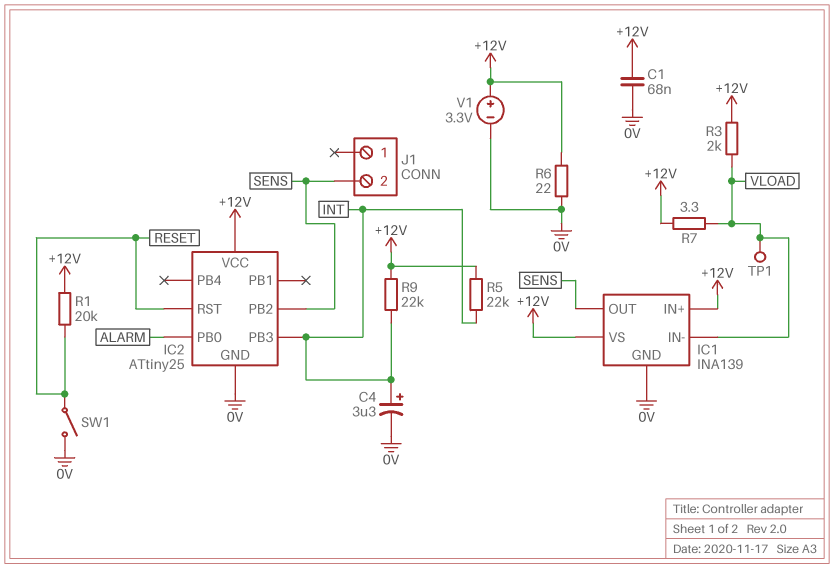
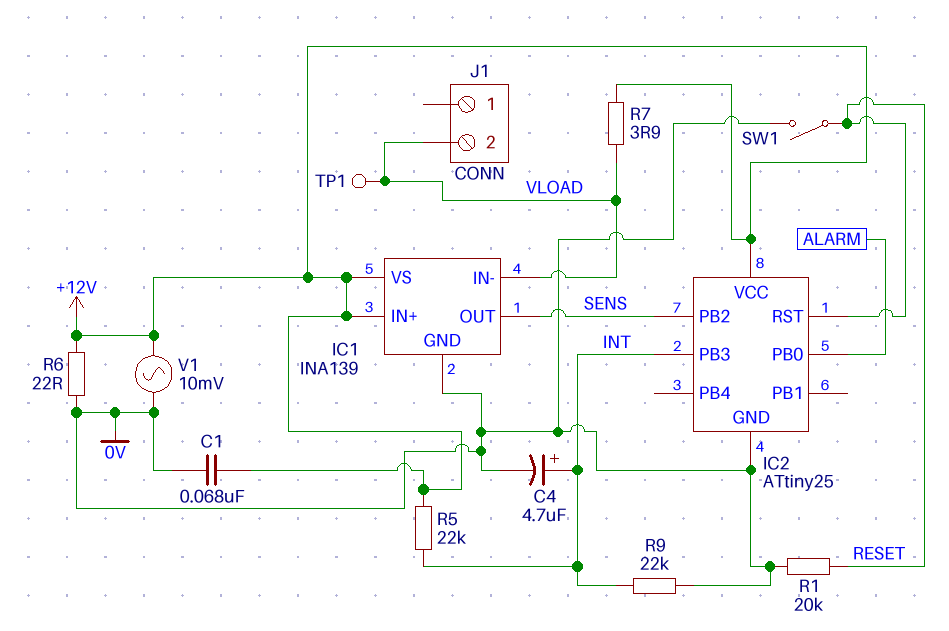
C4: 3.3uF (plus INT, minus 0V) -> 4.7uF (plus INT, minus 0V)
J1 pin 2: SENS -> VLOAD
R1: 20k (+12V, RESET) -> 20k (0V, RESET)
R3: 2k (+12V, VLOAD) -> none
R7: 3.3 (+12V, VLOAD) -> 3.9 (+12V, VLOAD)
R9: 22k (+12V, INT) -> 22k (0V, INT)
V1: 3.3V (plus +12V, minus 0V) -> AC 10mV (+12V, 0V)

